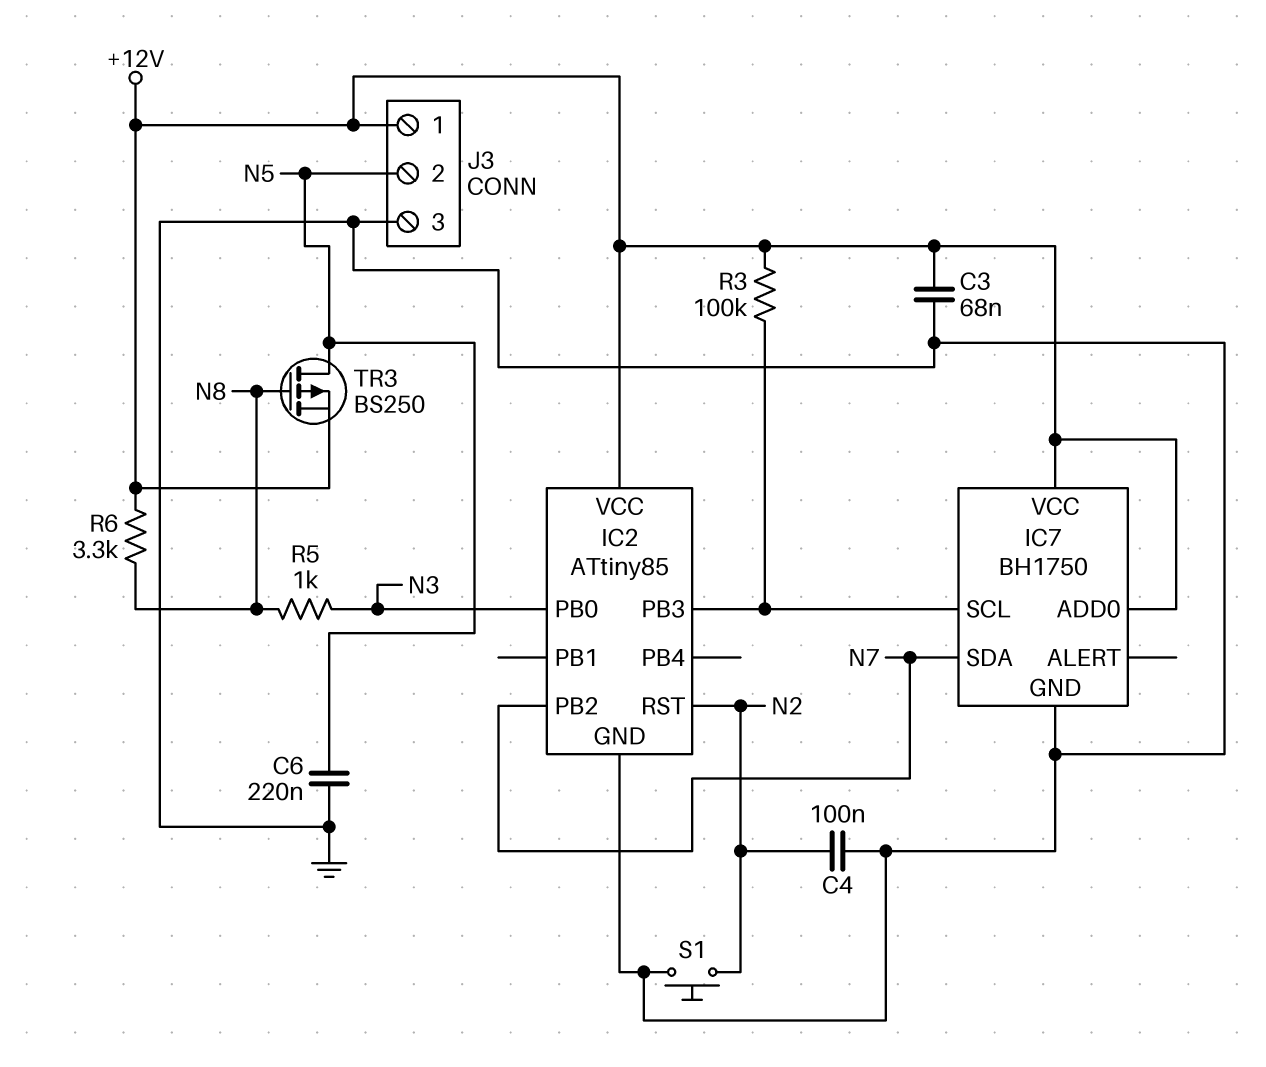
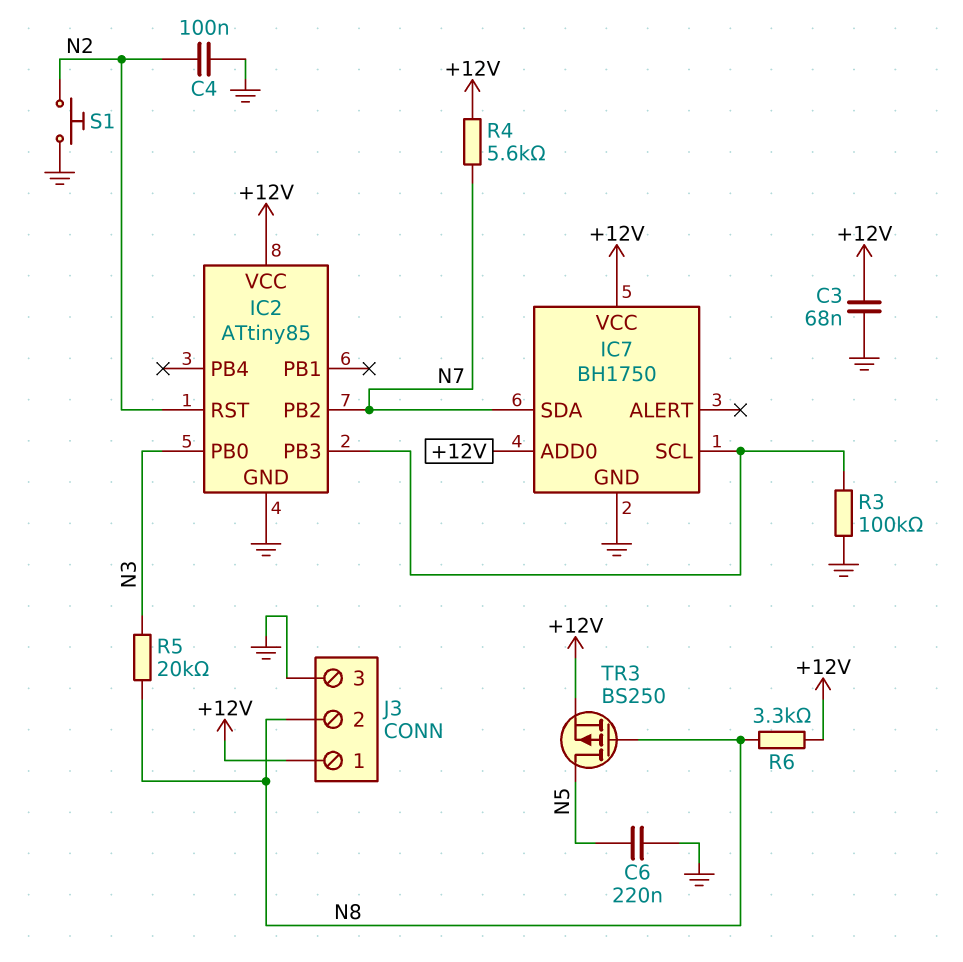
J3 pin 2: N5 -> N8
R3: 100k (+12V, IC2/PB3) -> 100k (GND, IC2/PB3)
R4: none -> 5.6k (+12V, N7)
R5: 1k (N3, N8) -> 20k (N3, N8)

